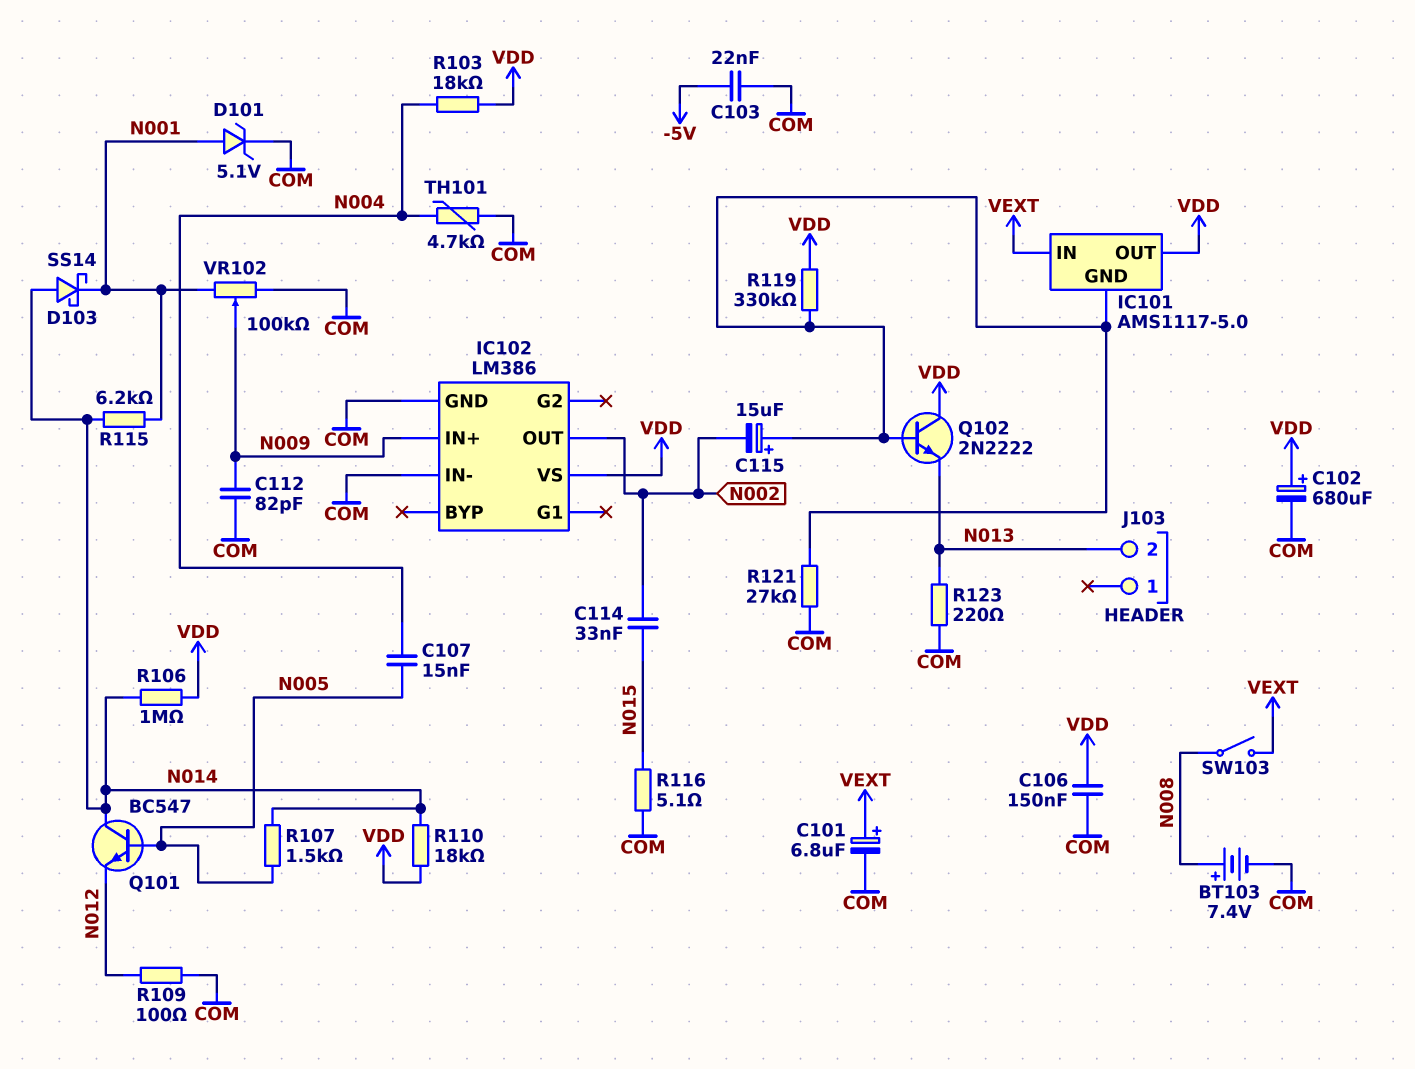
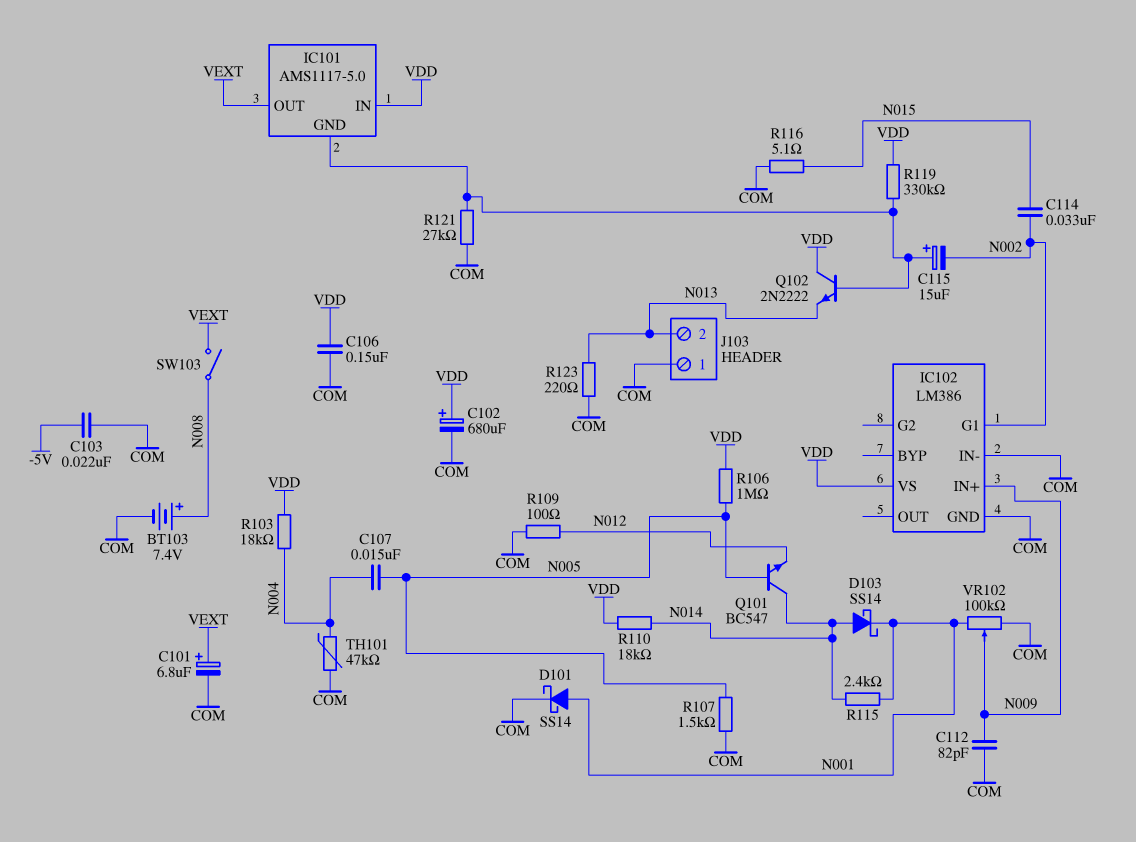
D101: zener 5.1V (A N001, K COM) -> schottky SS14 (A N001, K COM)
IC101 pin IN: VEXT -> VDD
IC101 pin OUT: VDD -> VEXT
IC102 pin G1: none -> N002
IC102 pin OUT: N002 -> none
J103 pin 1: none -> COM
R106: 1M (N014, VDD) -> 1M (N005, VDD)
R107: 1.5k (N005, N014) -> 1.5k (COM, N005)
R115: 6.2k (N001, N014) -> 2.4k (N001, N014)
TH101: 4.7k (COM, N004) -> 47k (COM, N004)

